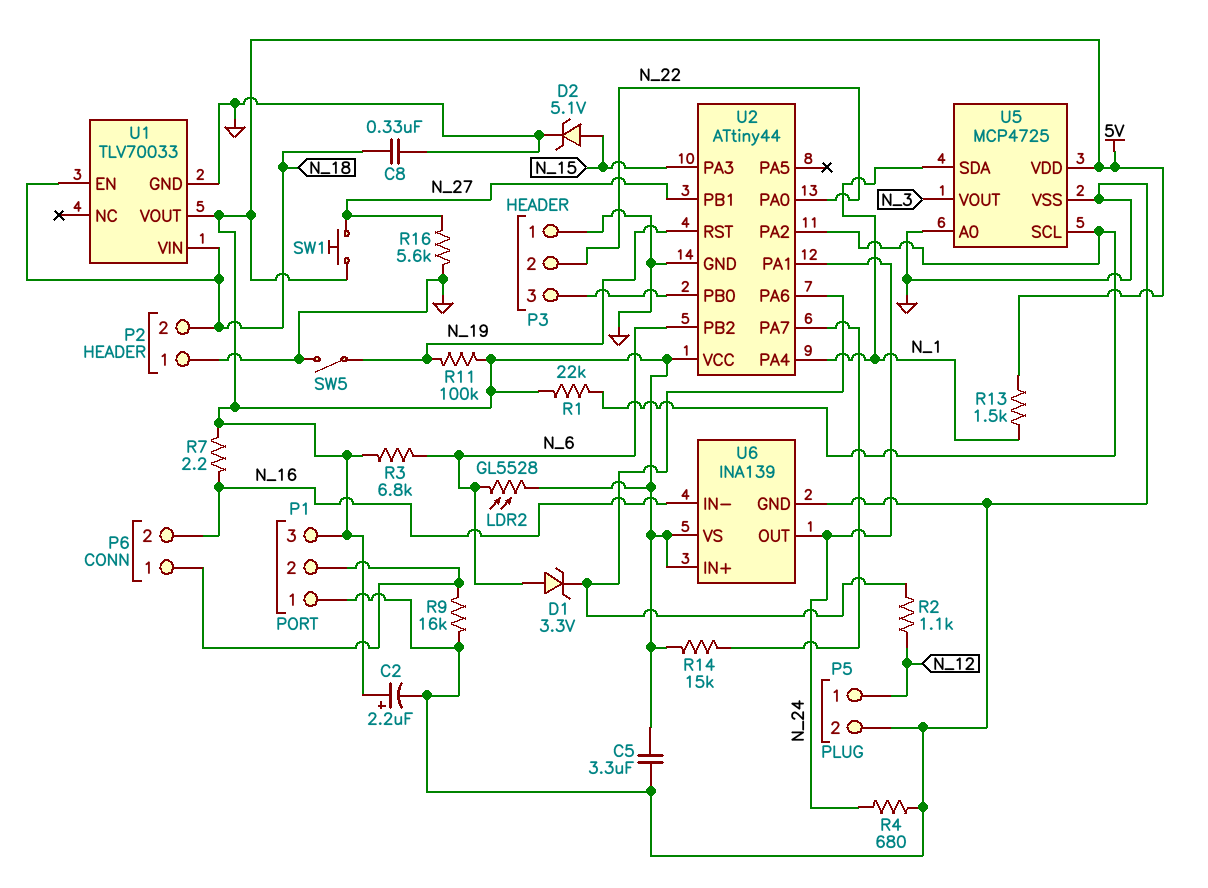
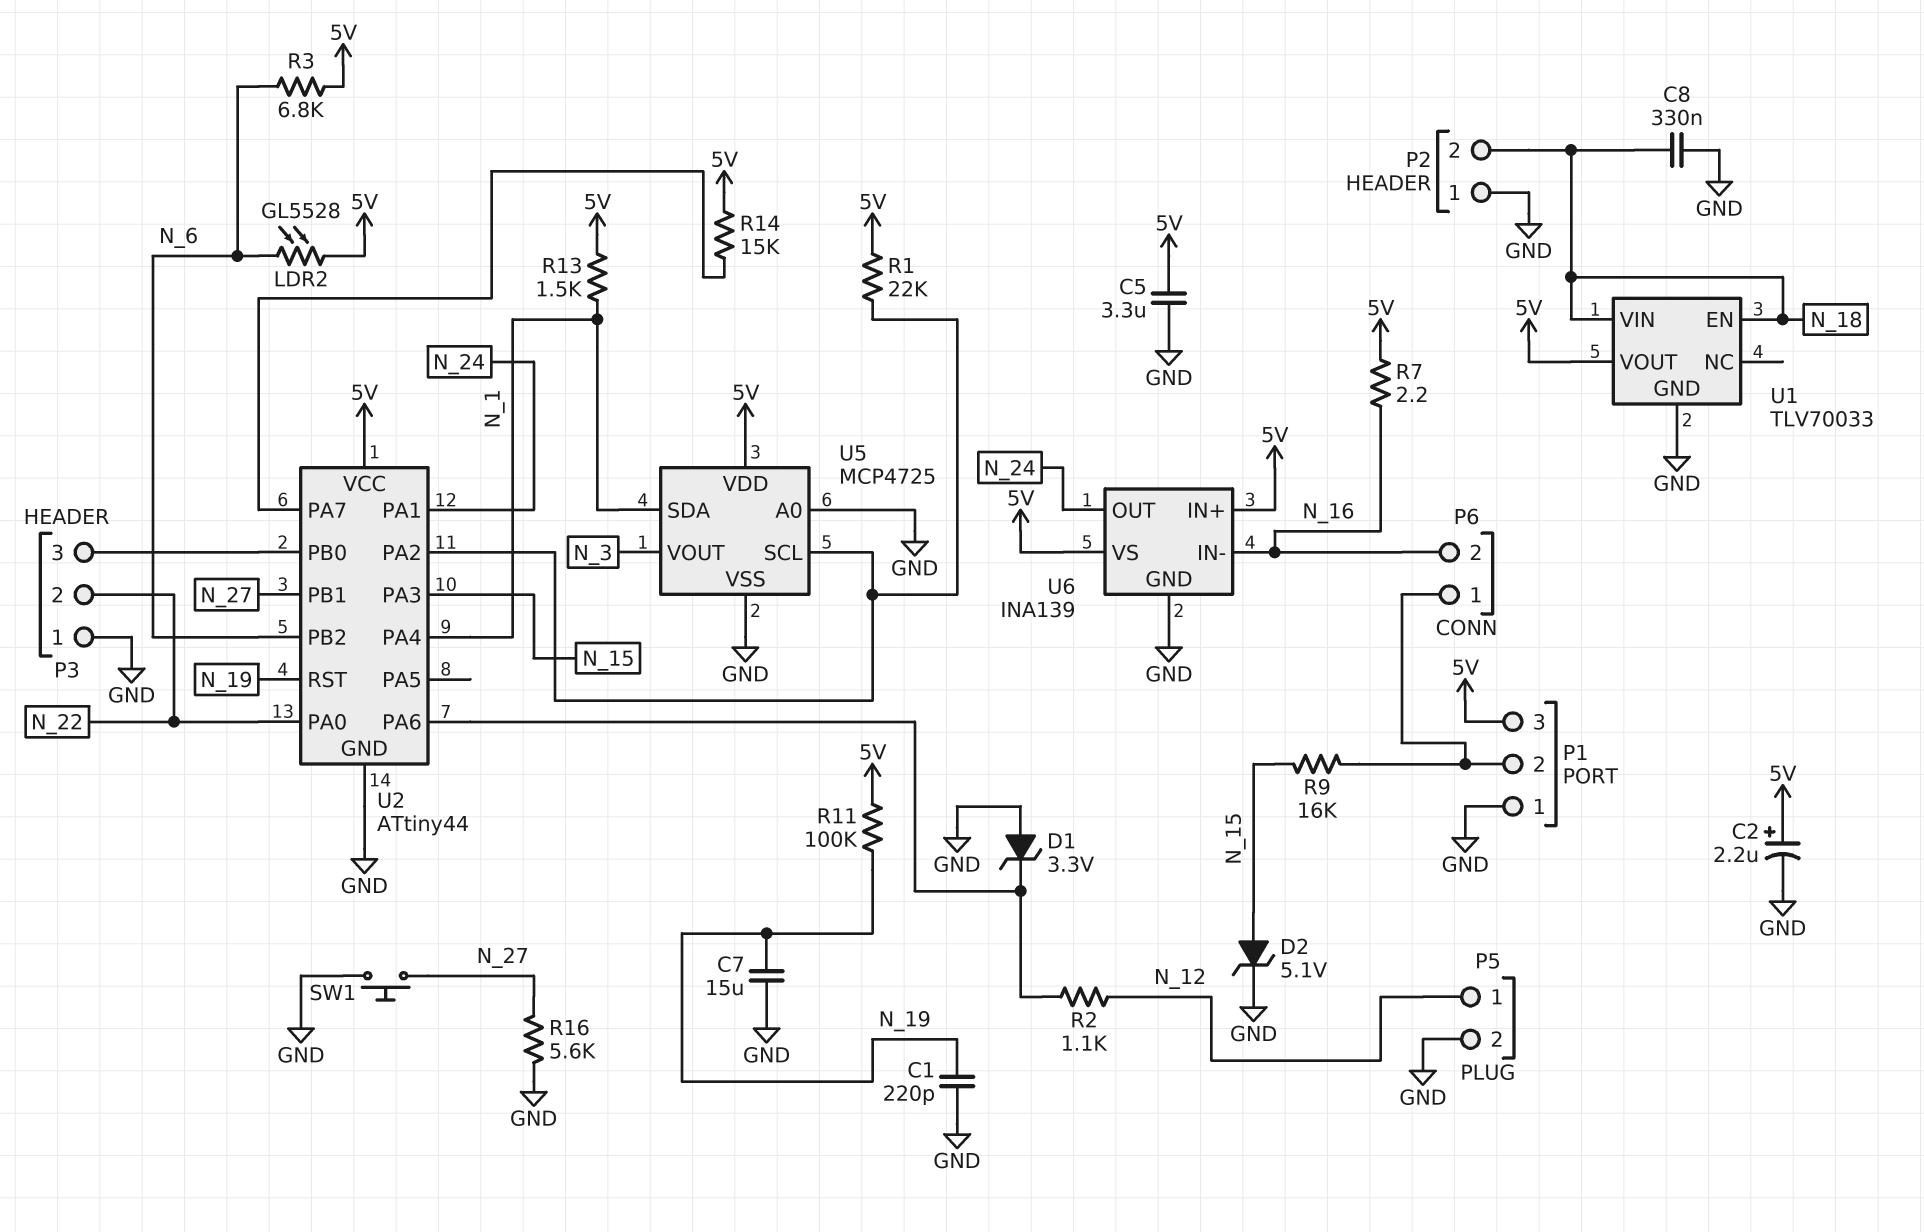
C1: none -> 220pF (GND, N_19)
C7: none -> 15uF (GND, N_19)
D1: zener 3.3V (A N_6, K U2/PA6) -> zener 3.3V (A GND, K U2/PA6)
R4: 680 (GND, N_24) -> none
R9: 16k (GND, P1/2) -> 16k (N_15, P1/2)
SW1: button (5V, N_27) -> button (GND, N_27)
SW5: switch (GND, N_19) -> none

